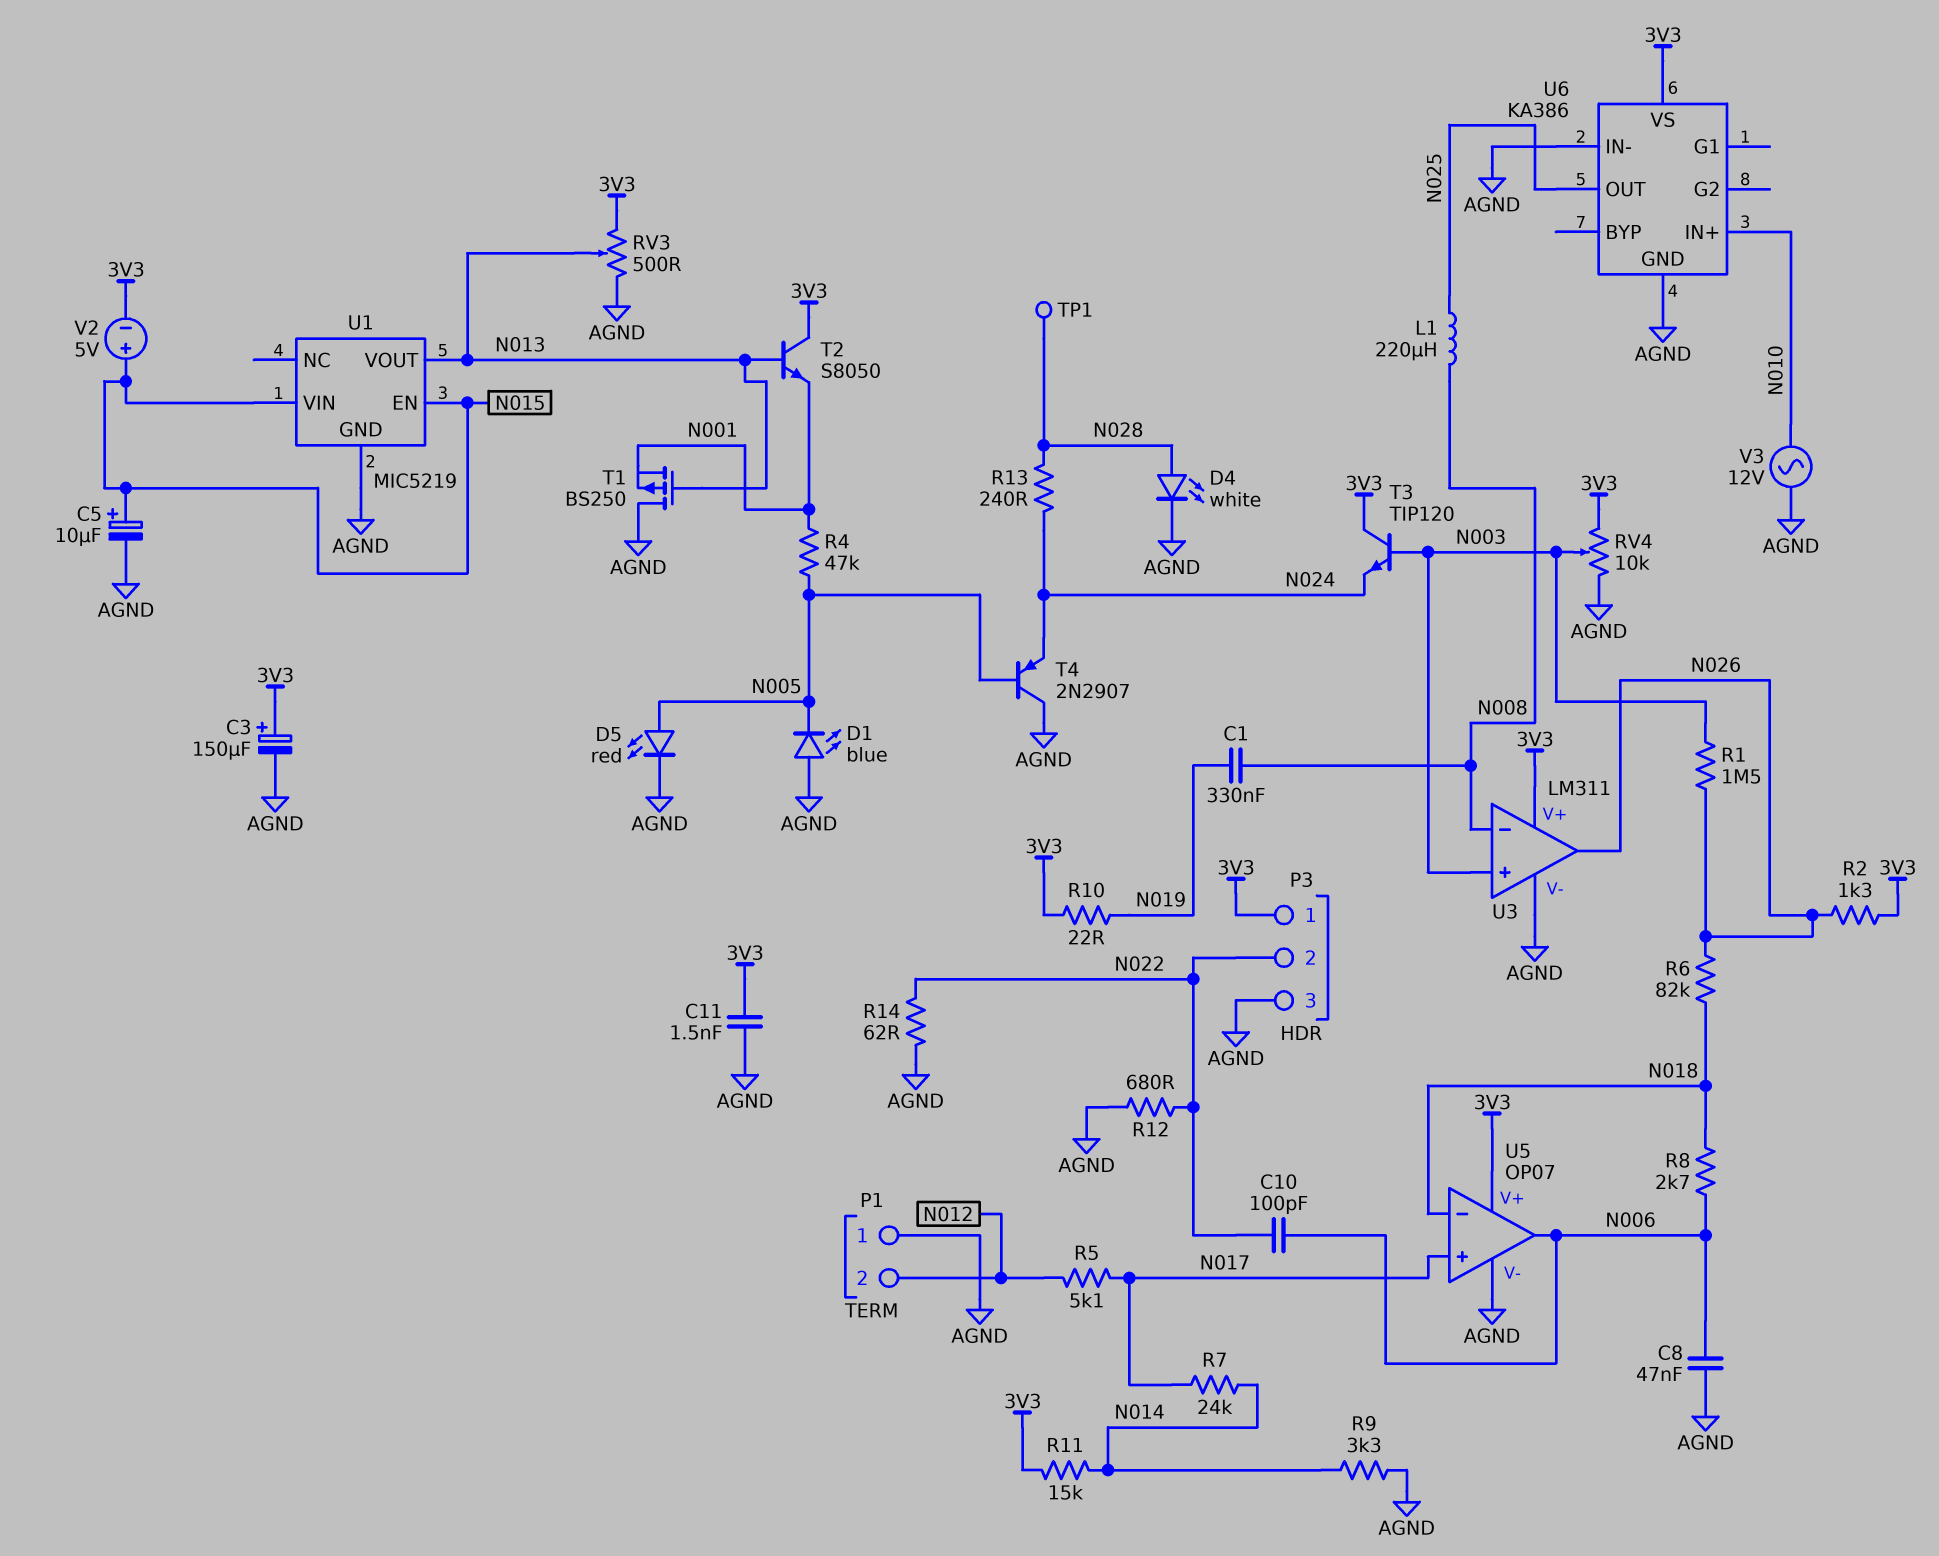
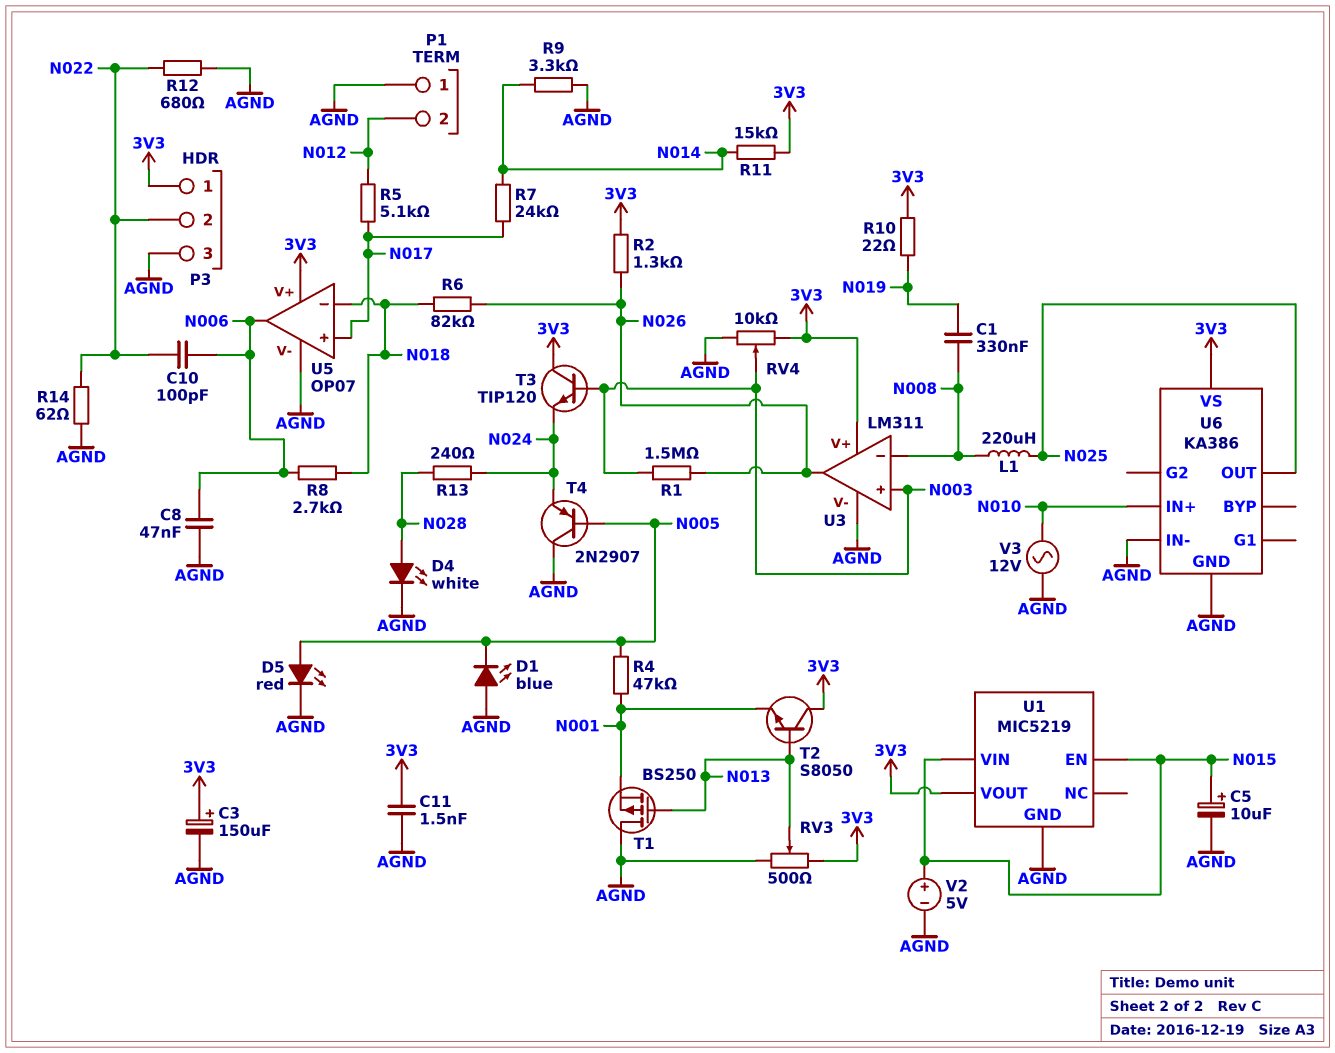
TP1: test point (N028) -> none
U1 pin VOUT: N013 -> 3V3
V2: 5V (plus N015, minus 3V3) -> 5V (plus N015, minus AGND)

